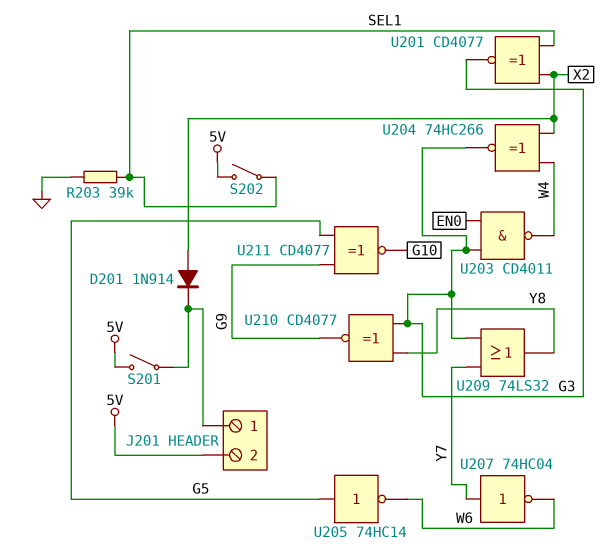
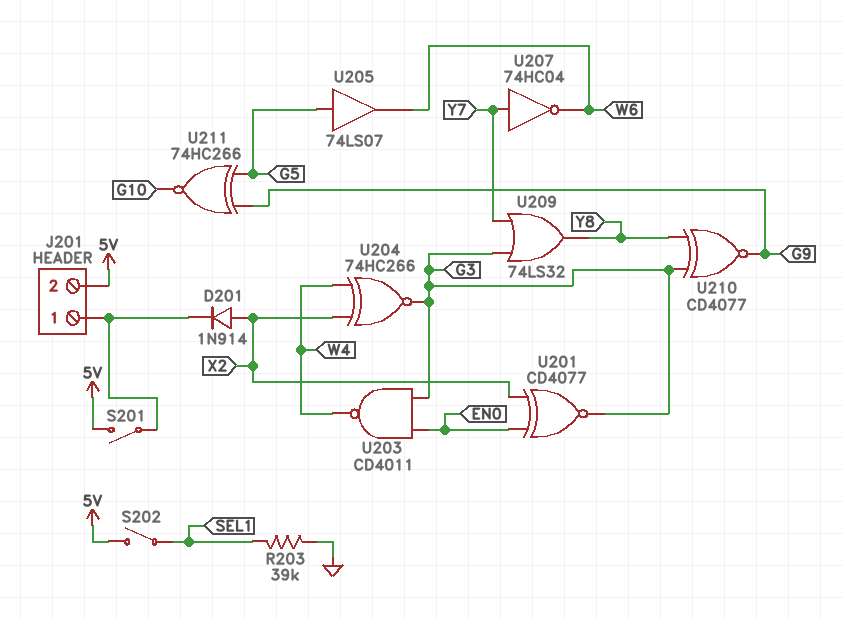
U201: XNOR CD4077 (in SEL1, in X2, out G3) -> XNOR CD4077 (in EN0, in X2, out G3)
U205: NOT 74HC14 (in G5, out W6) -> buffer 74LS07 (in G5, out W6)
U211: XNOR CD4077 (in G5, in G9, out G10) -> XNOR 74HC266 (in G5, in G9, out G10)

